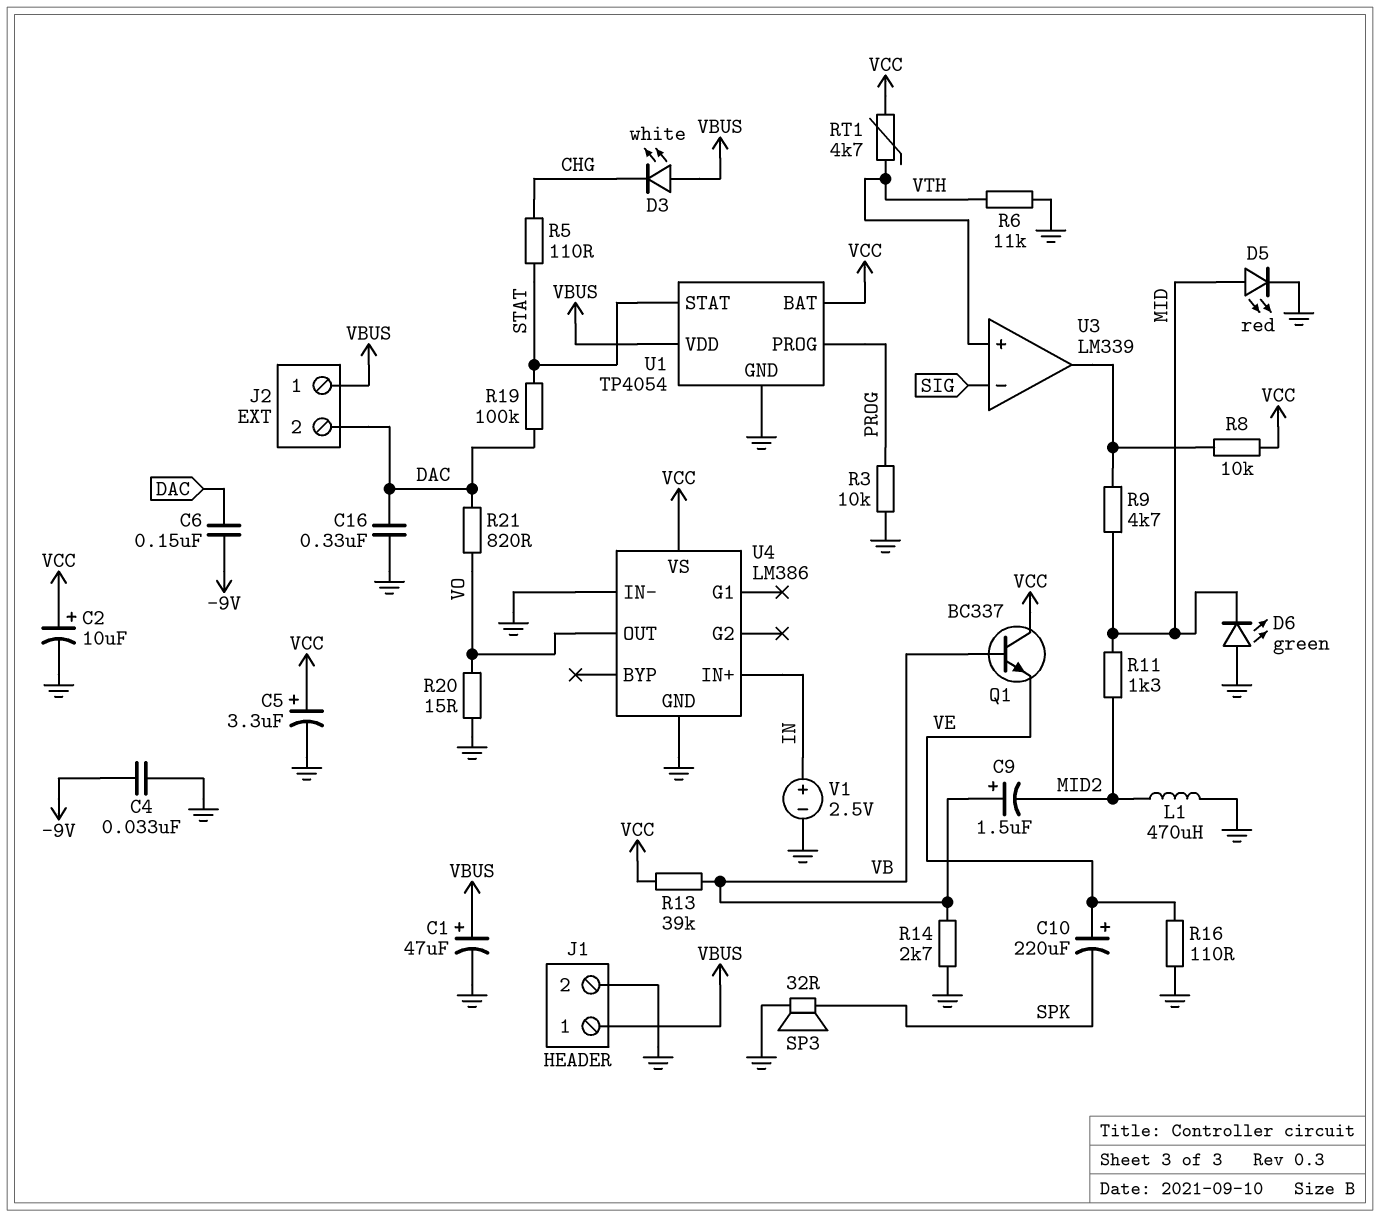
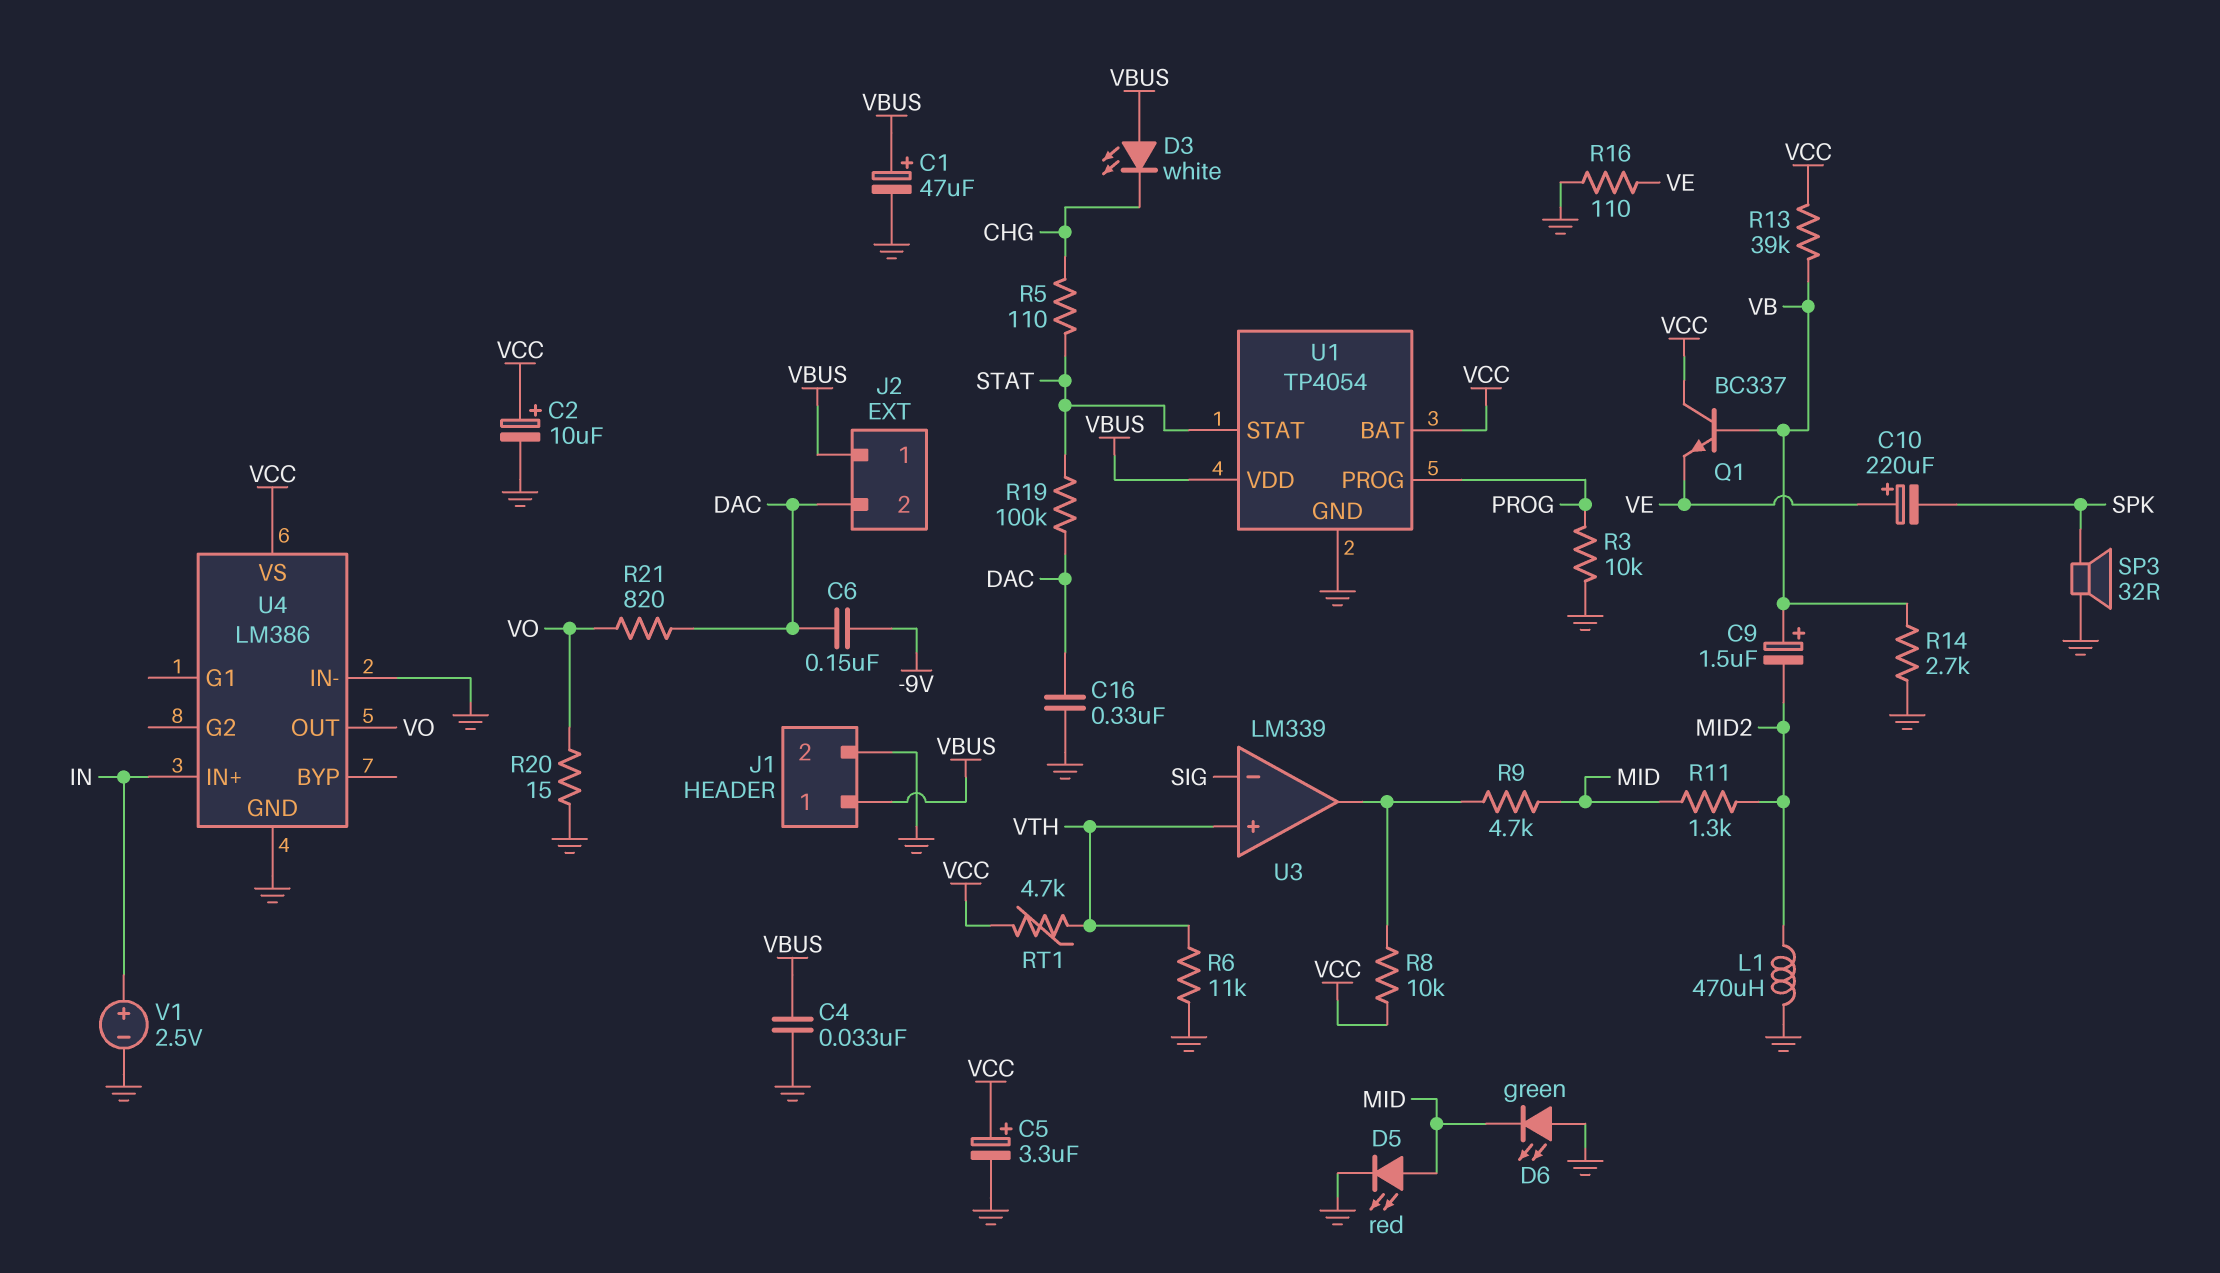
C4: 33nF (-9V, GND) -> 33nF (GND, VBUS)

